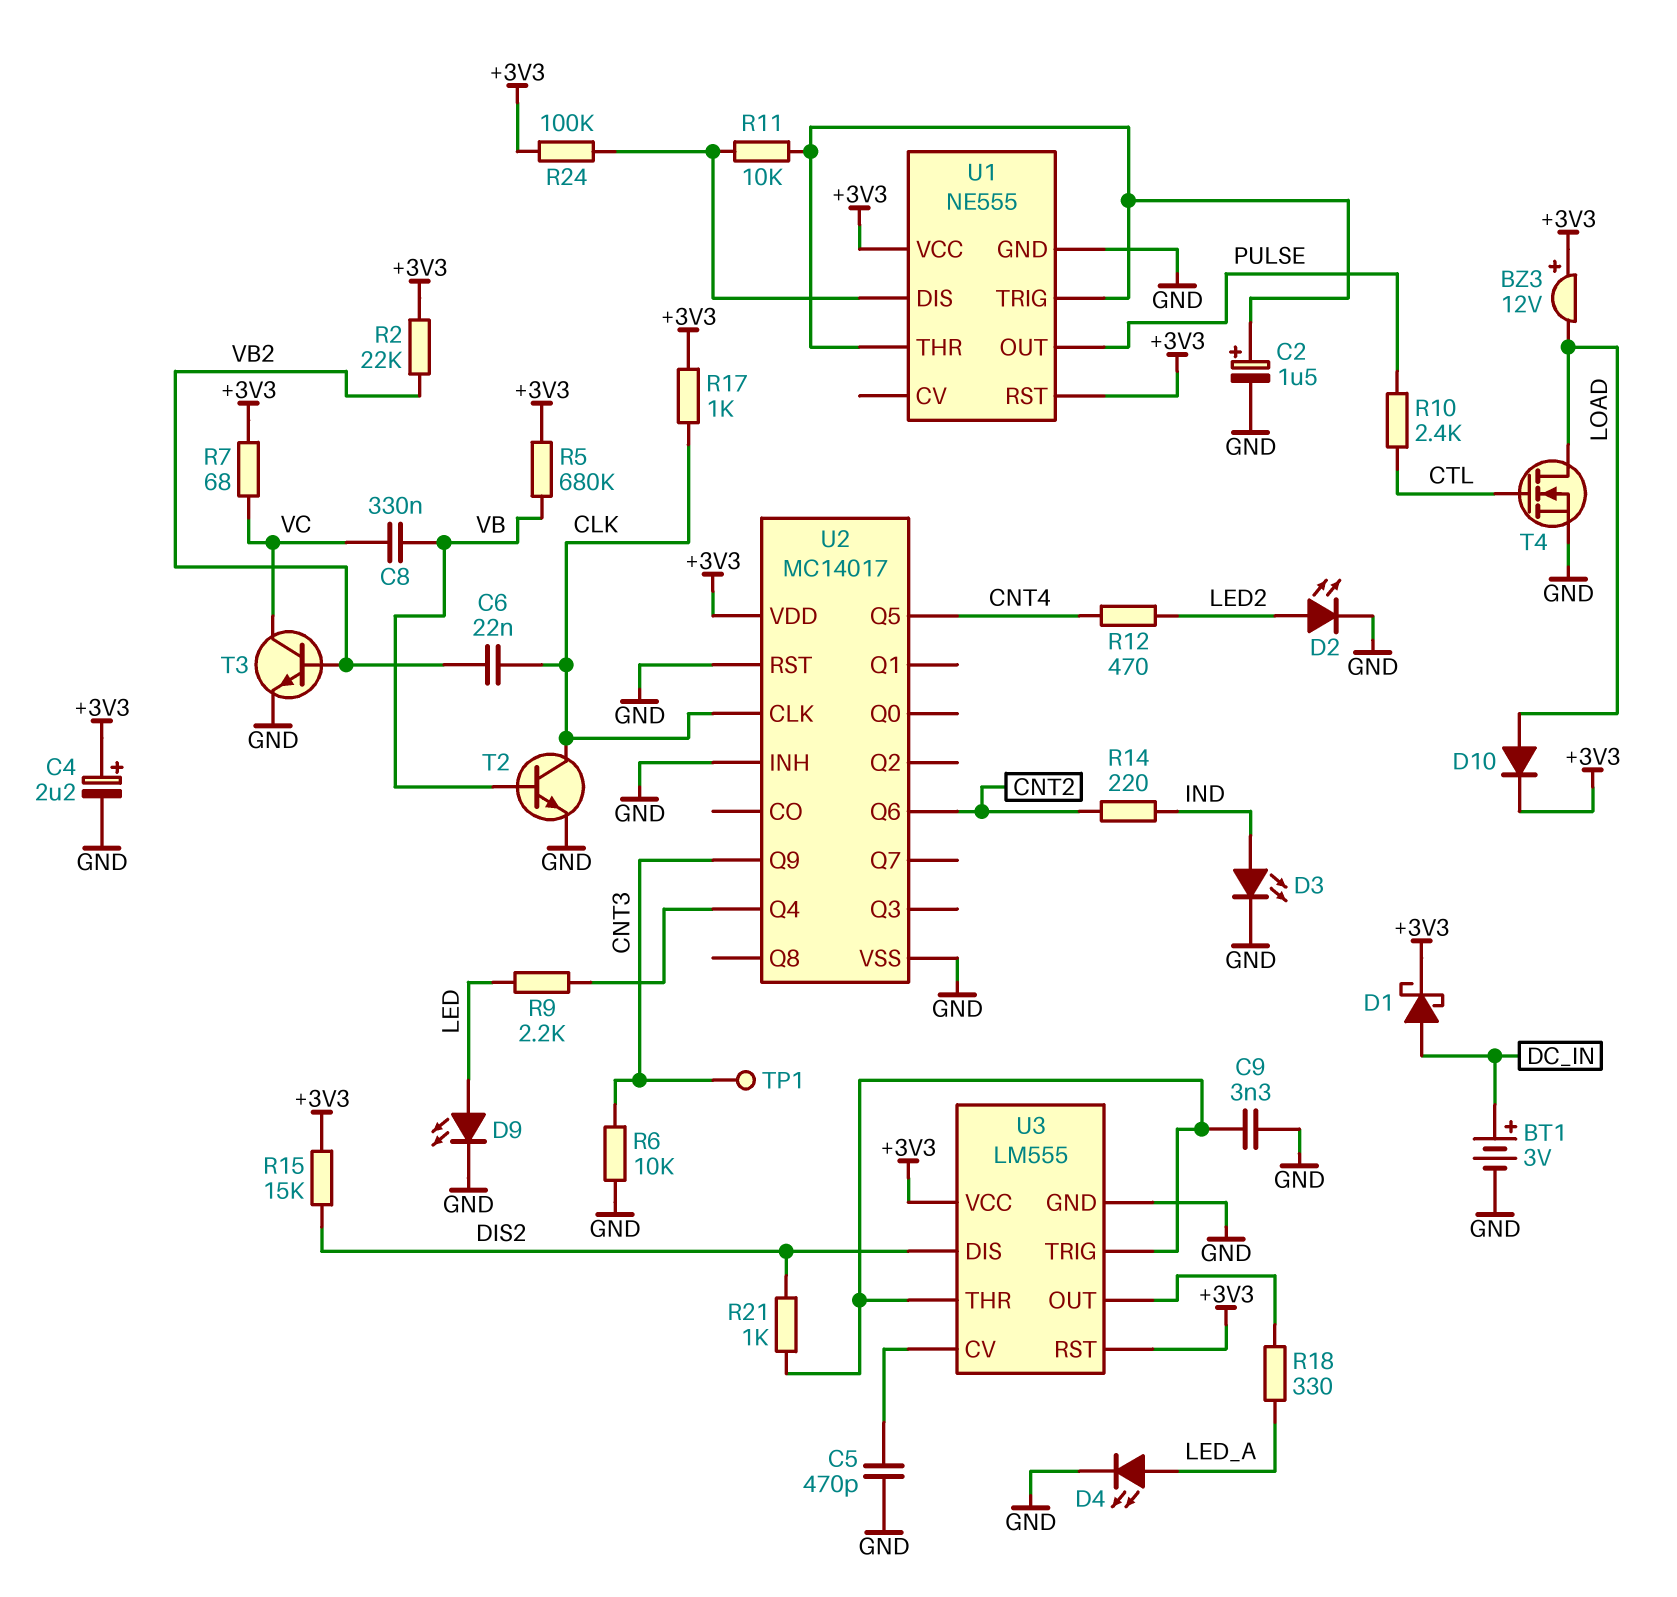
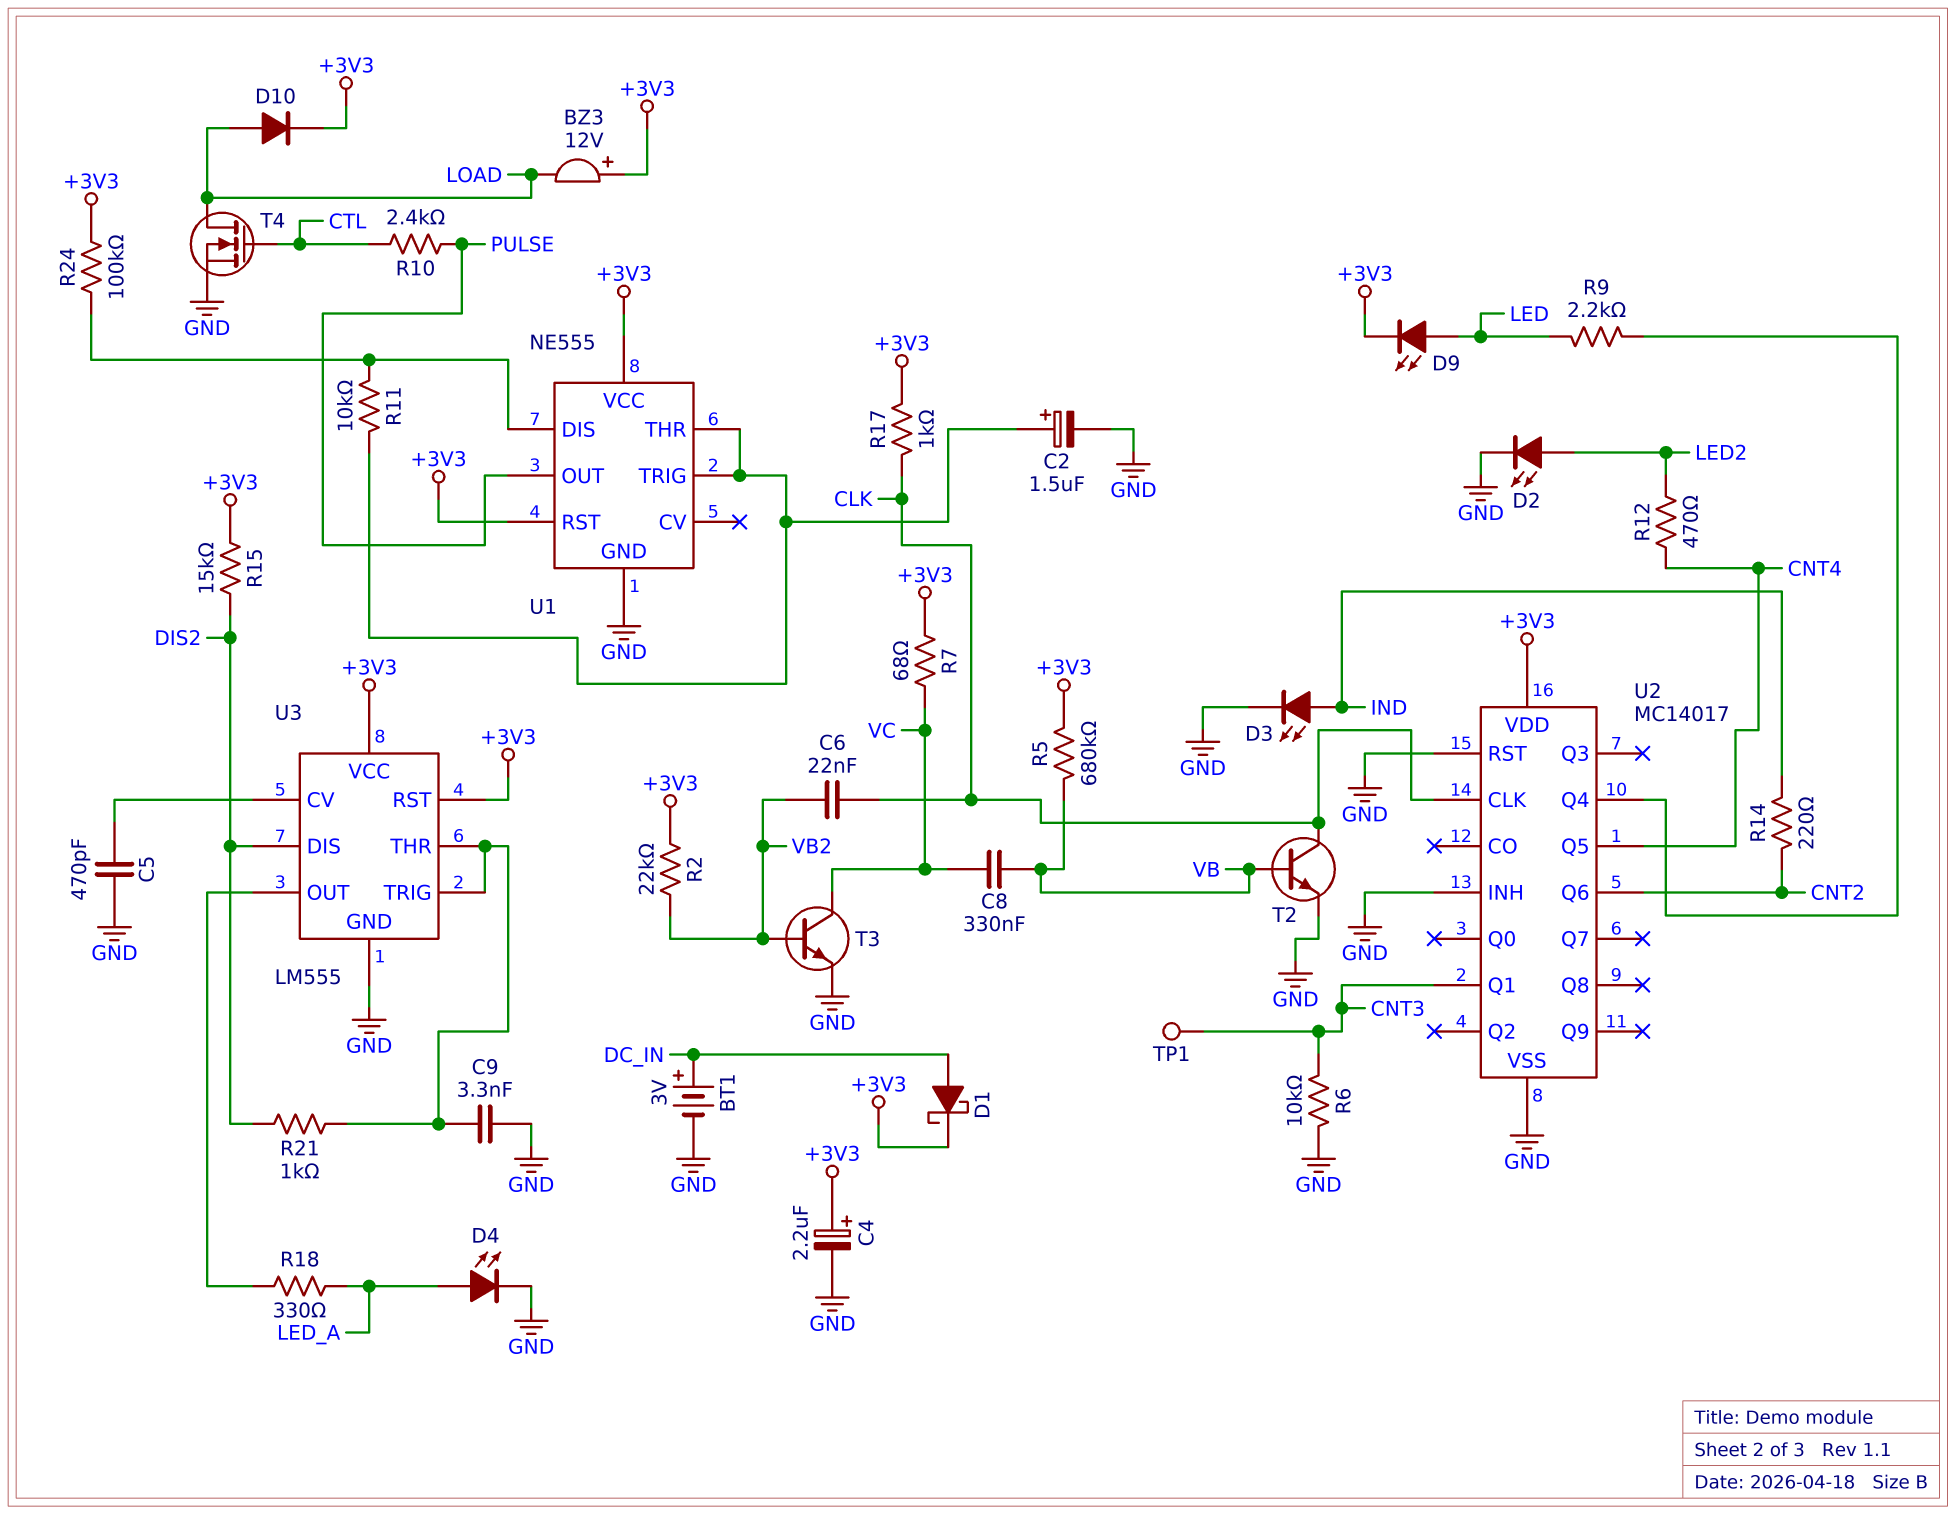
D9: LED (A LED, K GND) -> LED (A LED, K +3V3)
U2 pin Q1: none -> CNT3
U2 pin Q9: CNT3 -> none

